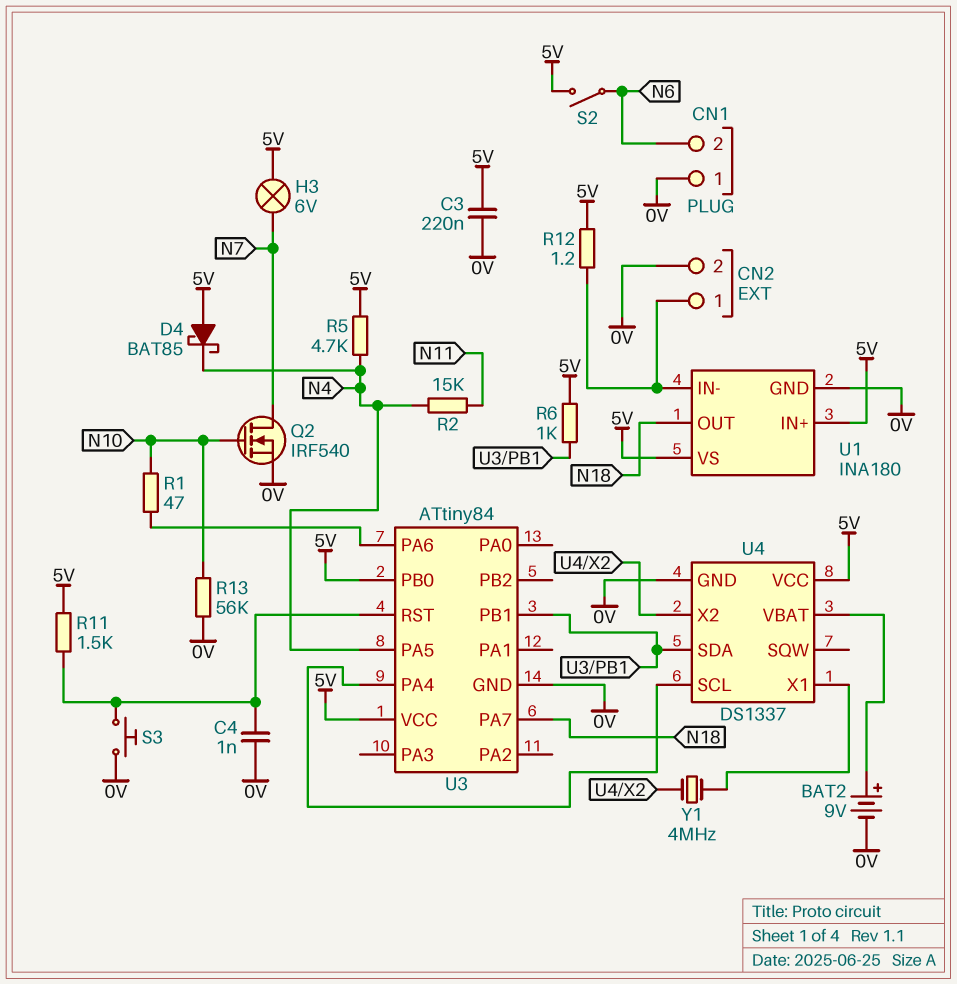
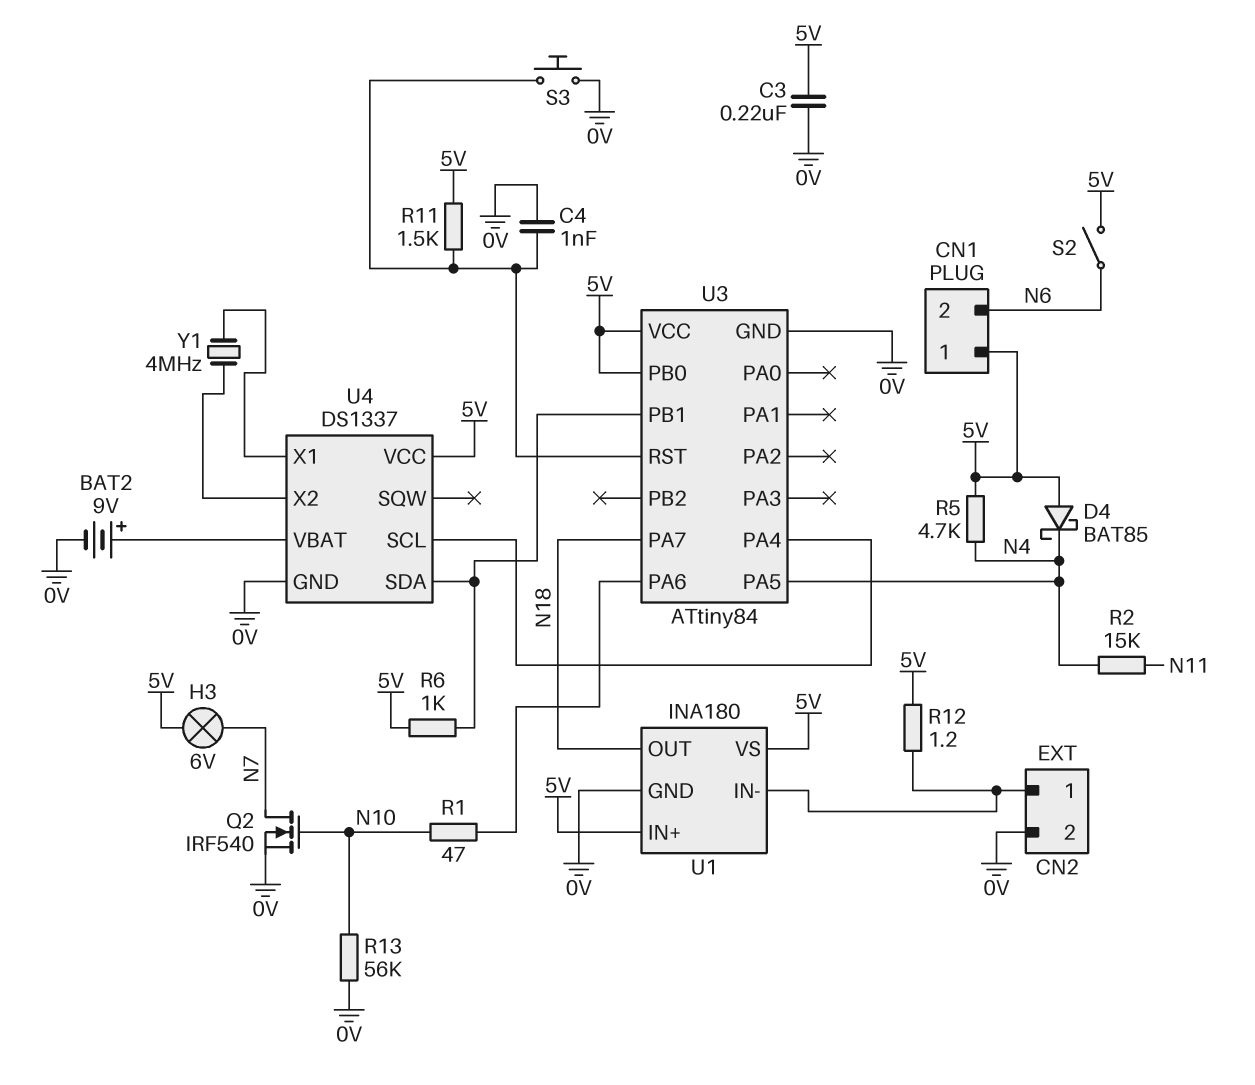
CN1 pin 1: 0V -> 5V

